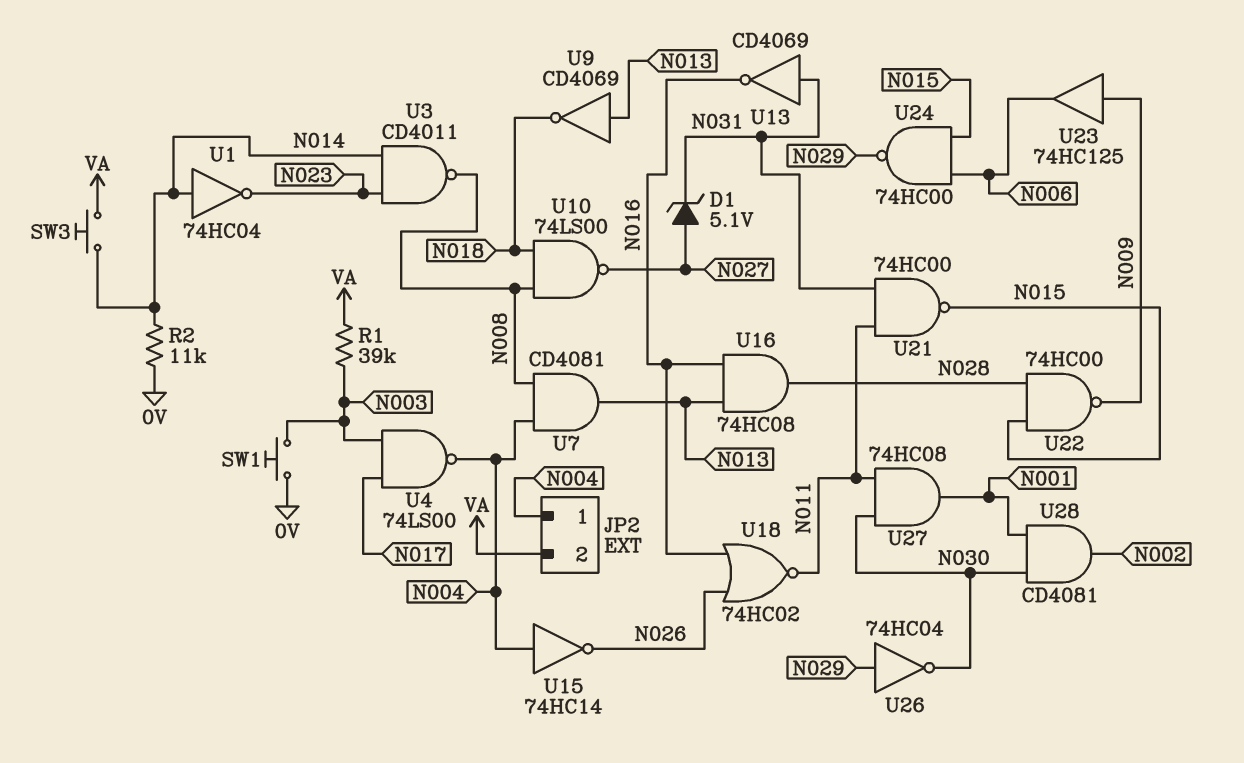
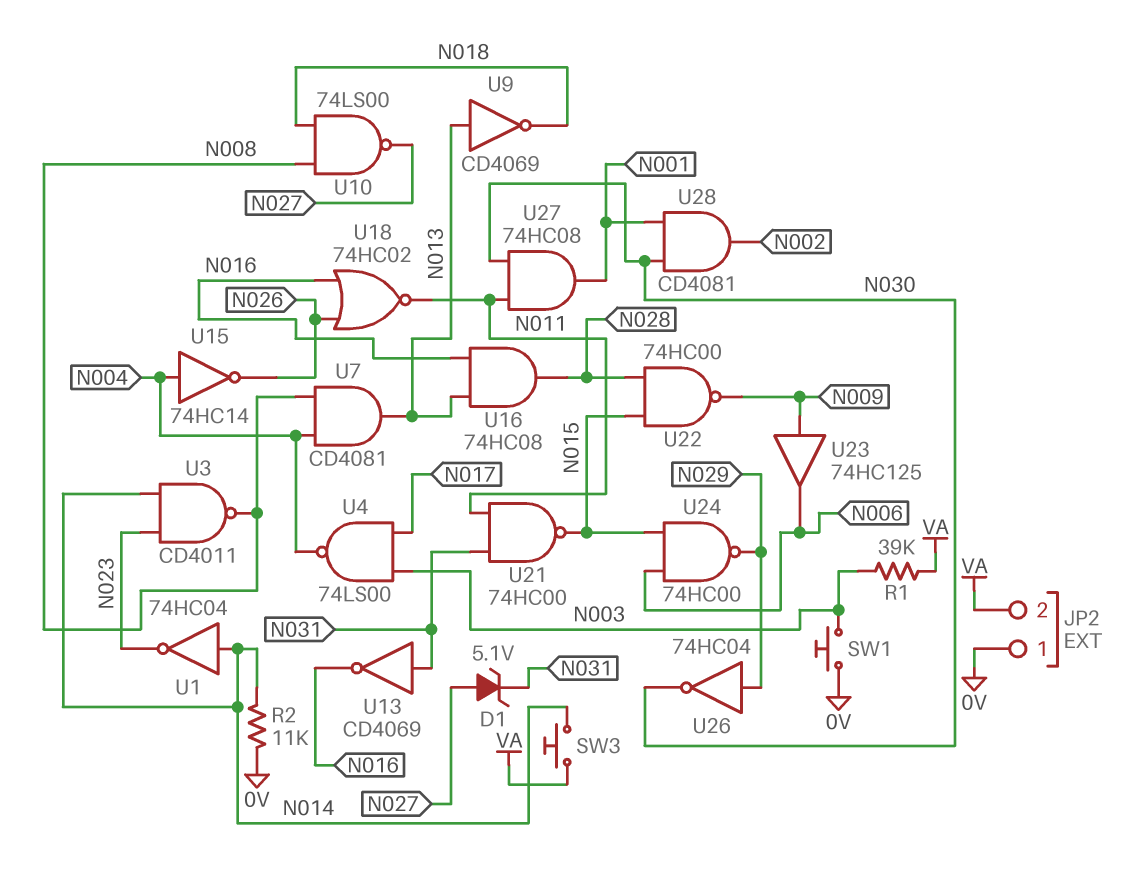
JP2 pin 1: N004 -> 0V

